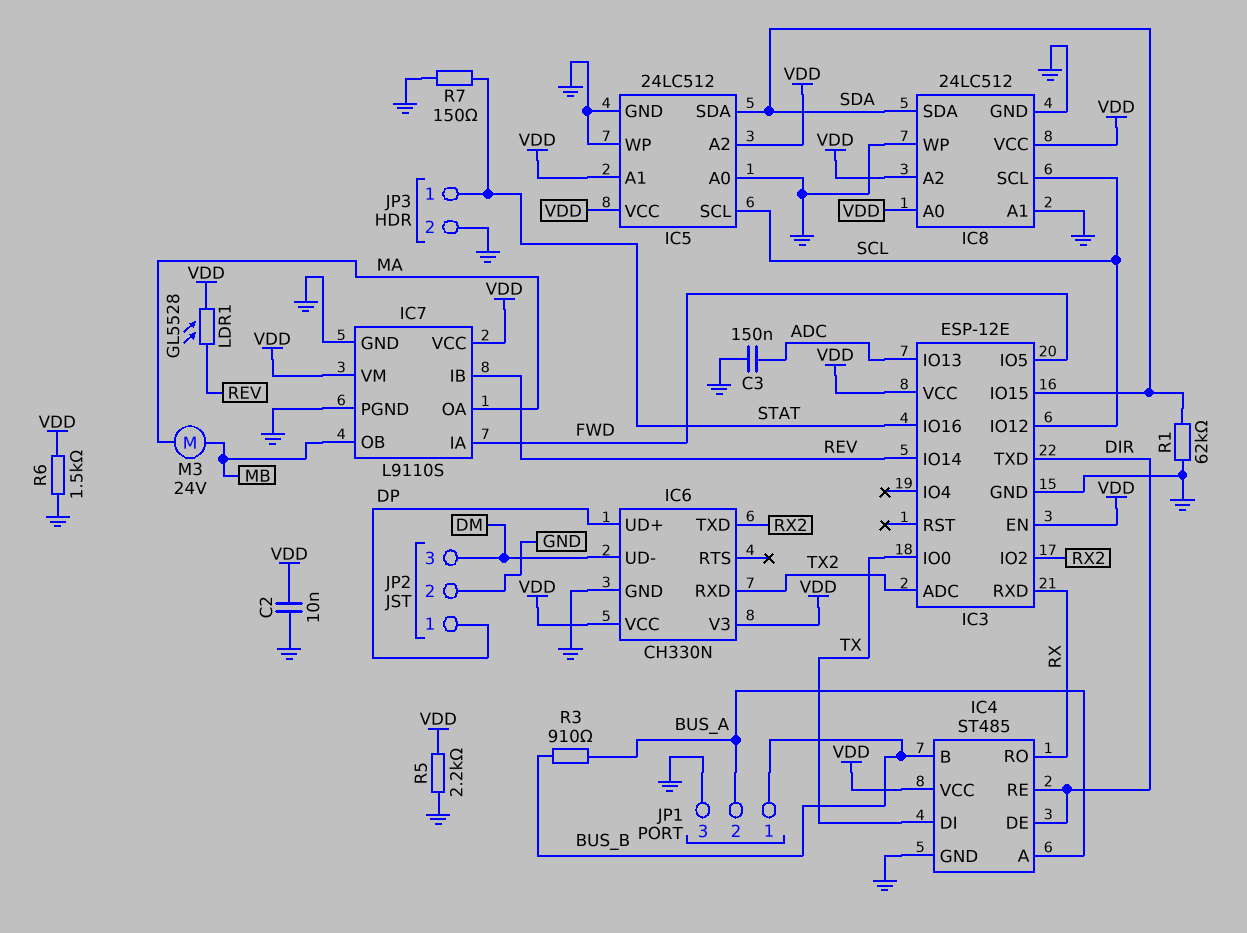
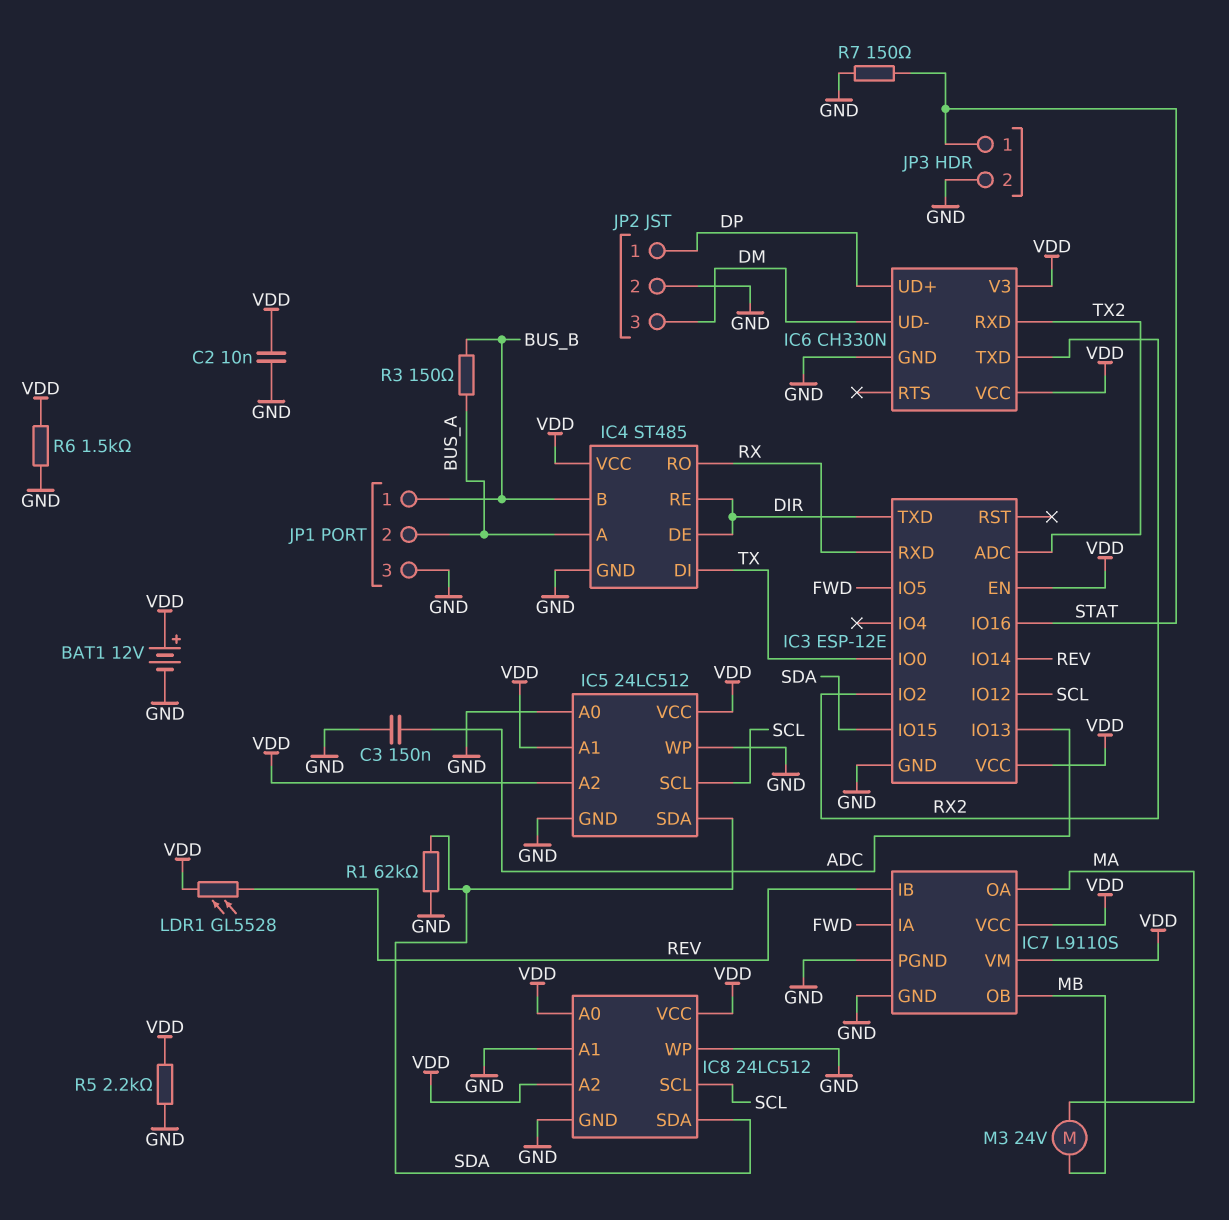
BAT1: none -> 12V (plus VDD, minus GND)
R3: 910 (BUS_A, BUS_B) -> 150 (BUS_A, BUS_B)

